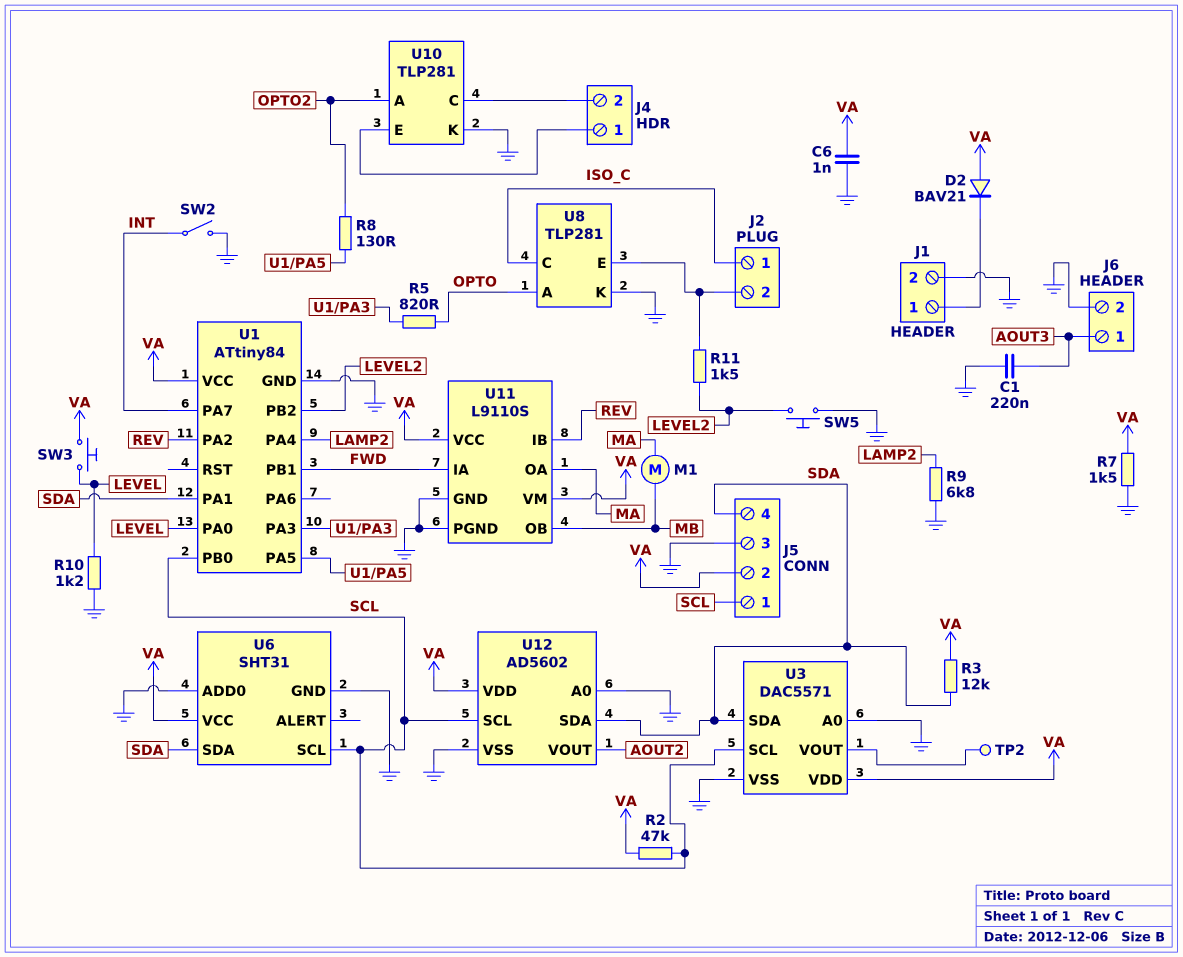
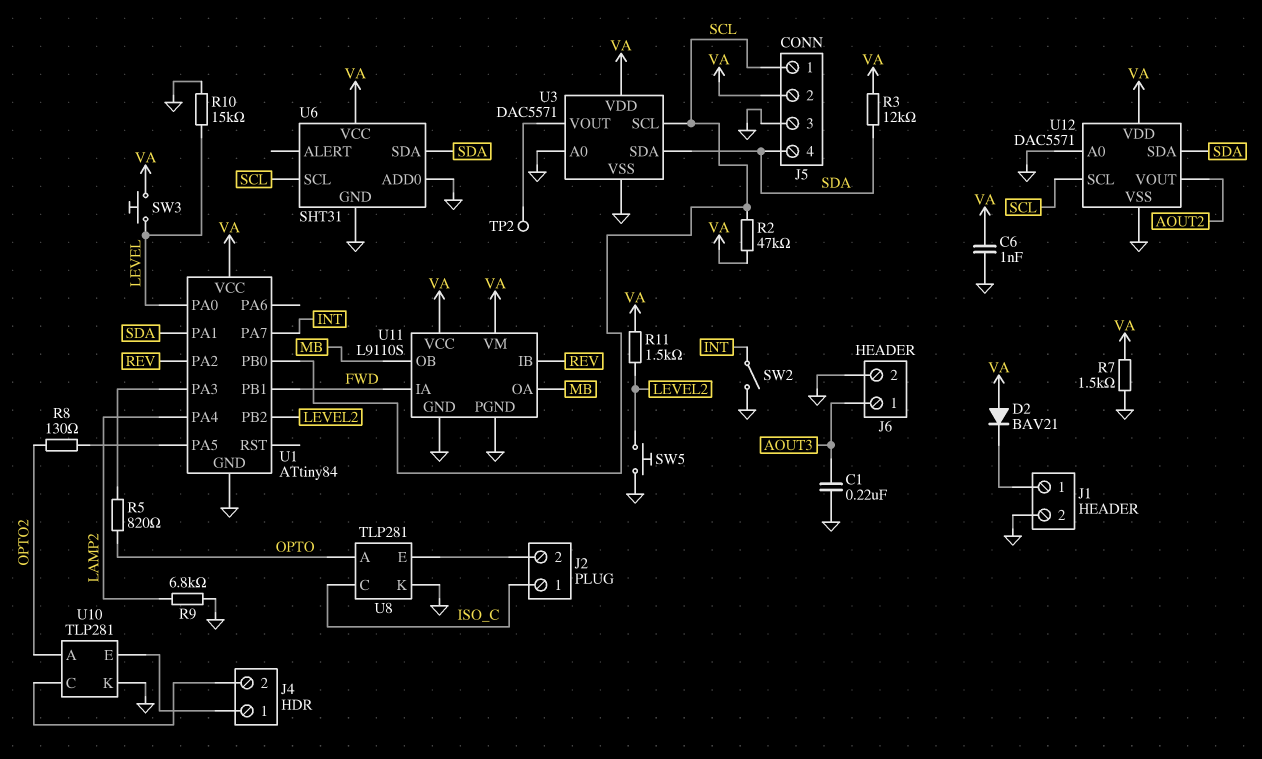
M1: motor (MA, MB) -> none
R10: 1.2k (GND, LEVEL) -> 15k (GND, LEVEL)
R11: 1.5k (J2/2, LEVEL2) -> 1.5k (LEVEL2, VA)
U11 pin OA: MA -> MB
U12: AD5602 -> DAC5571

